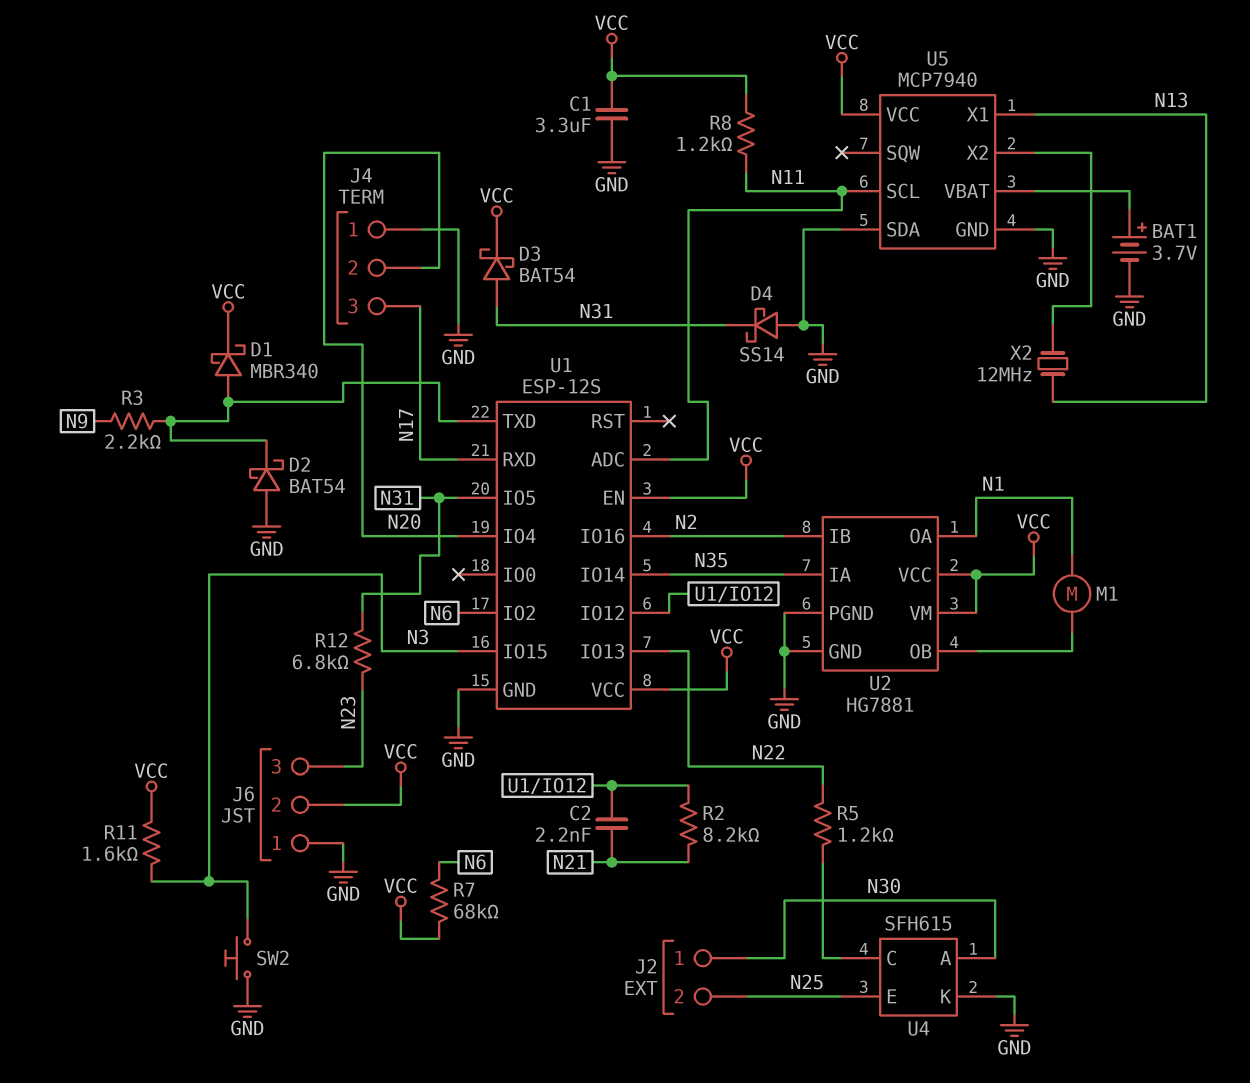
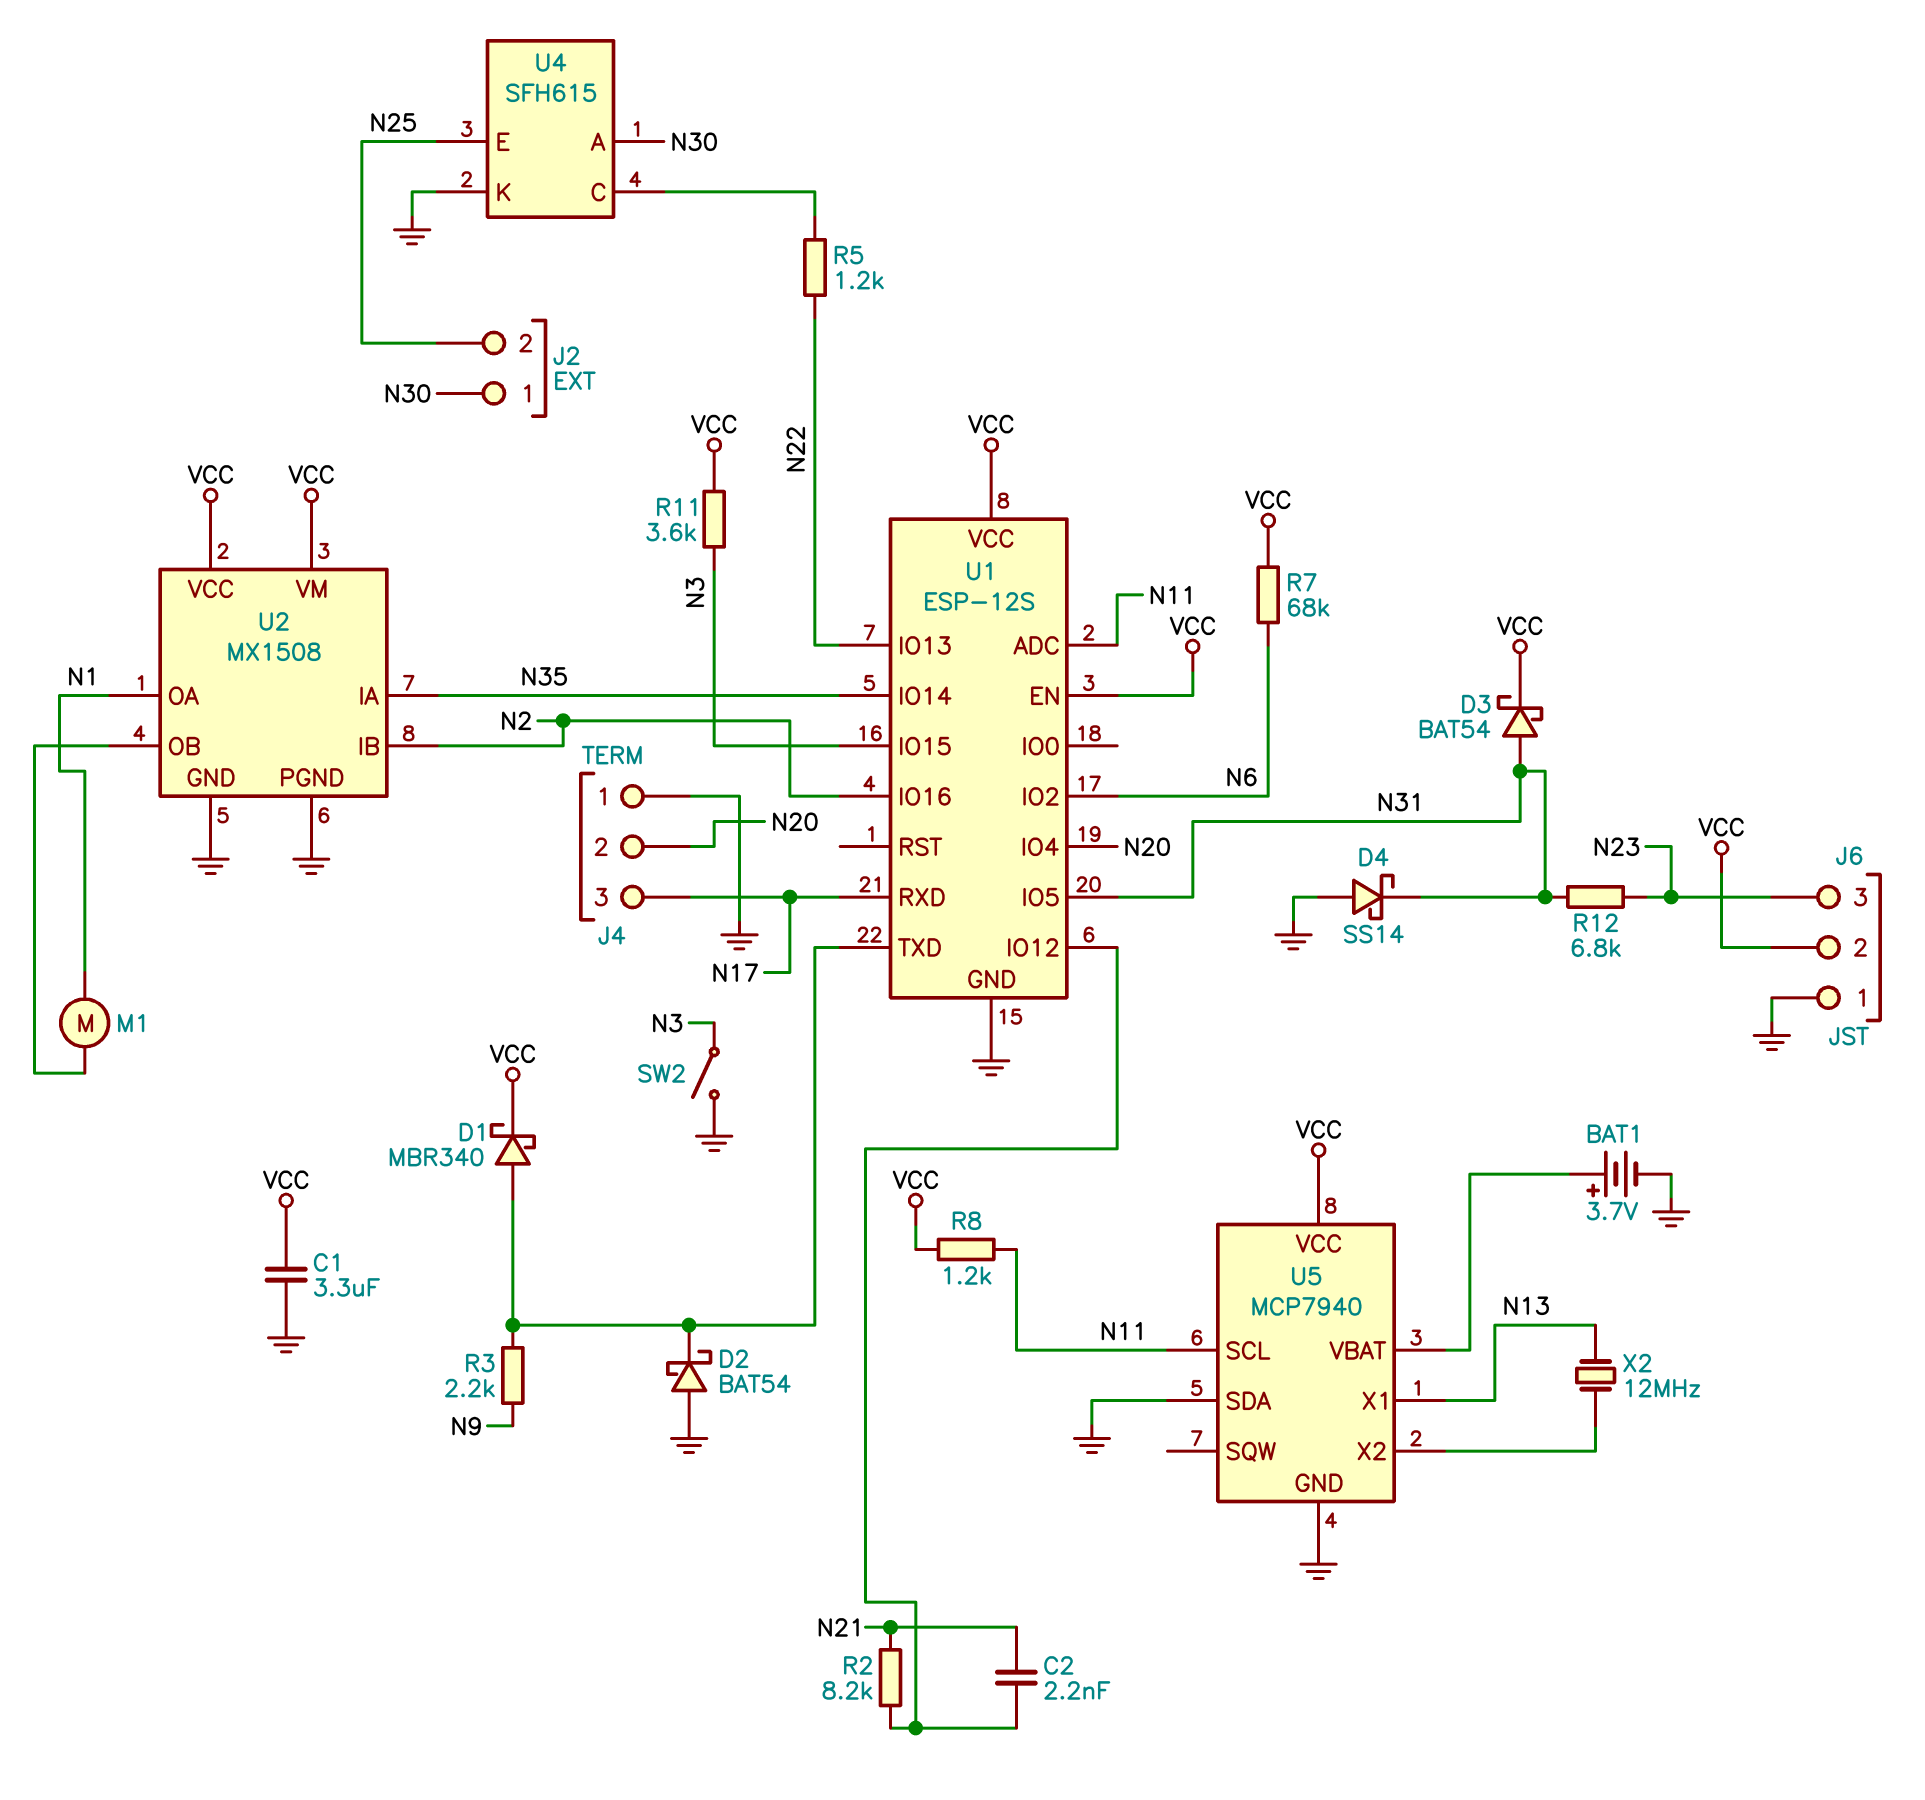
R11: 1.6k (N3, VCC) -> 3.6k (N3, VCC)
SW2: button (GND, N3) -> switch (GND, N3)
U2: HG7881 -> MX1508

